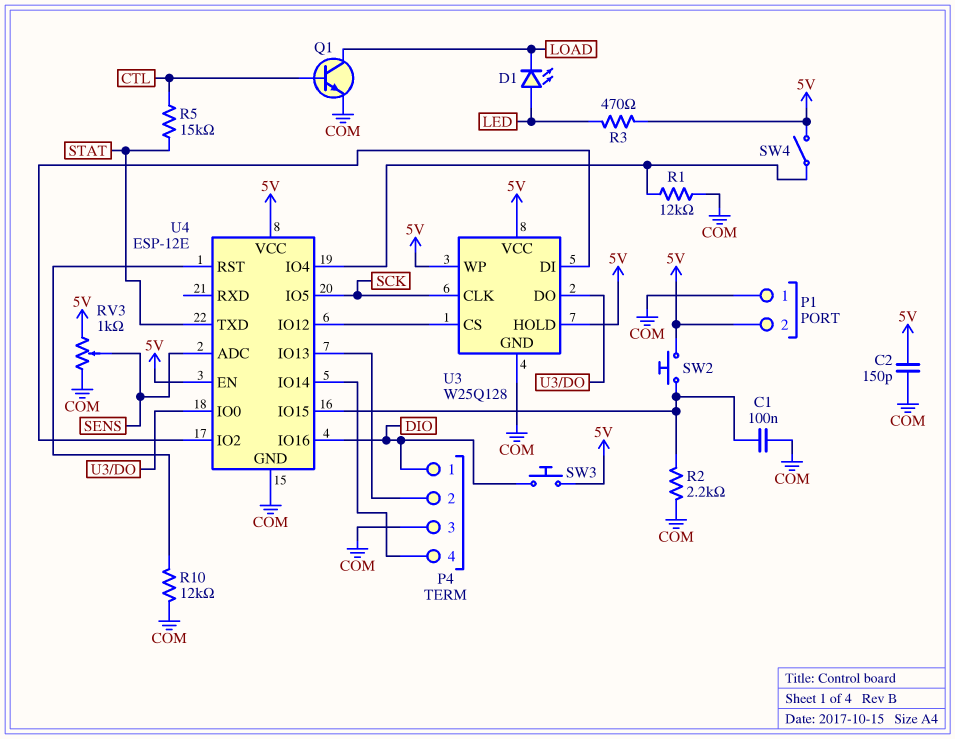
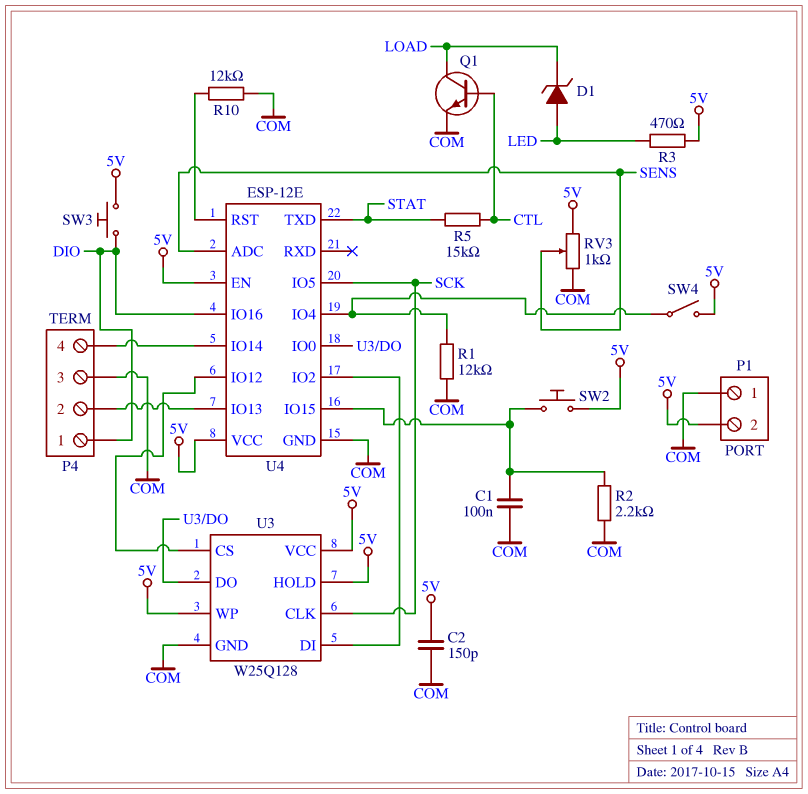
D1: LED (A LED, K LOAD) -> zener (A LED, K LOAD)

